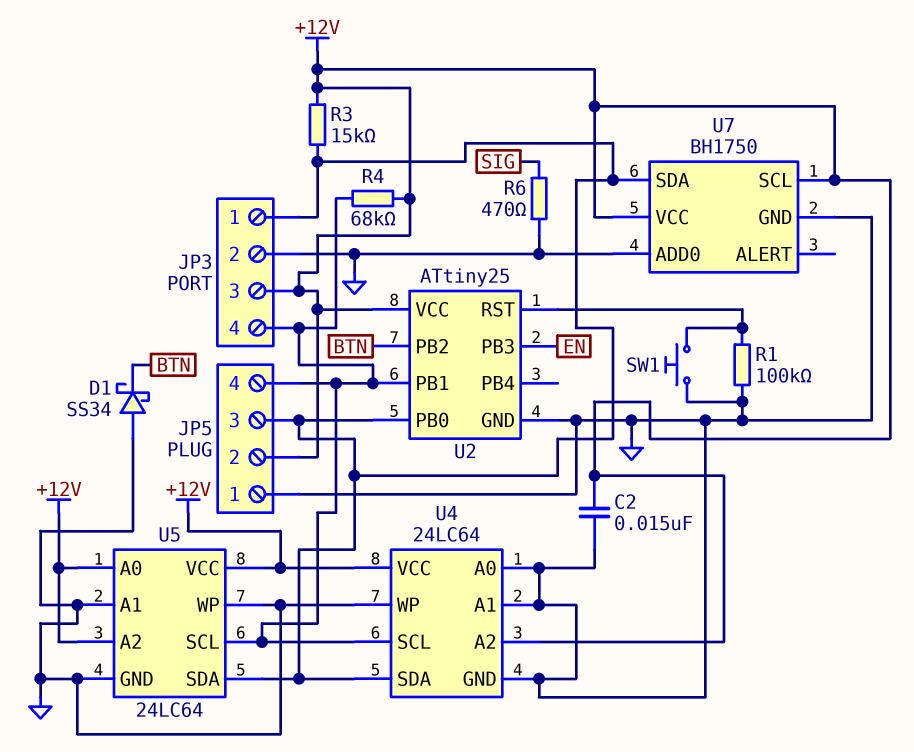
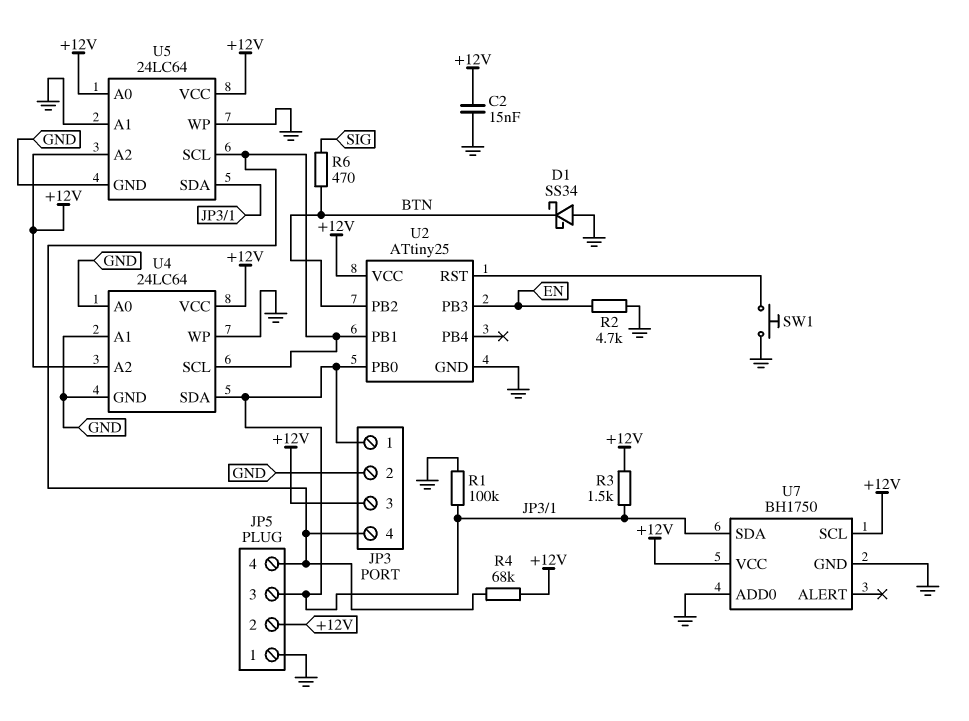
R1: 100k (GND, U2/RST) -> 100k (GND, JP3/1)
R2: none -> 4.7k (EN, GND)
R3: 15k (+12V, JP3/1) -> 1.5k (+12V, JP3/1)
R6: 470 (GND, SIG) -> 470 (BTN, SIG)

